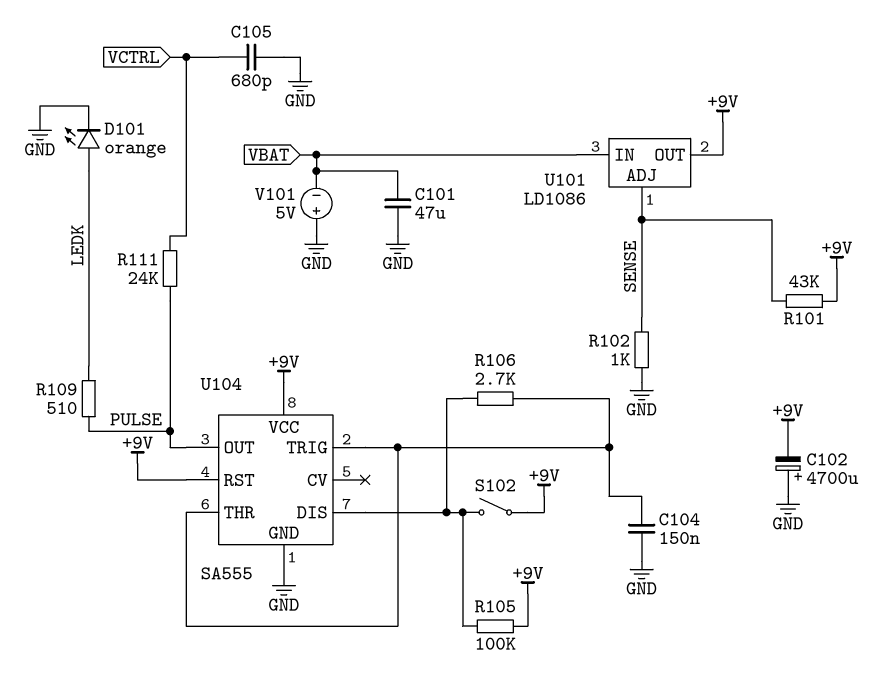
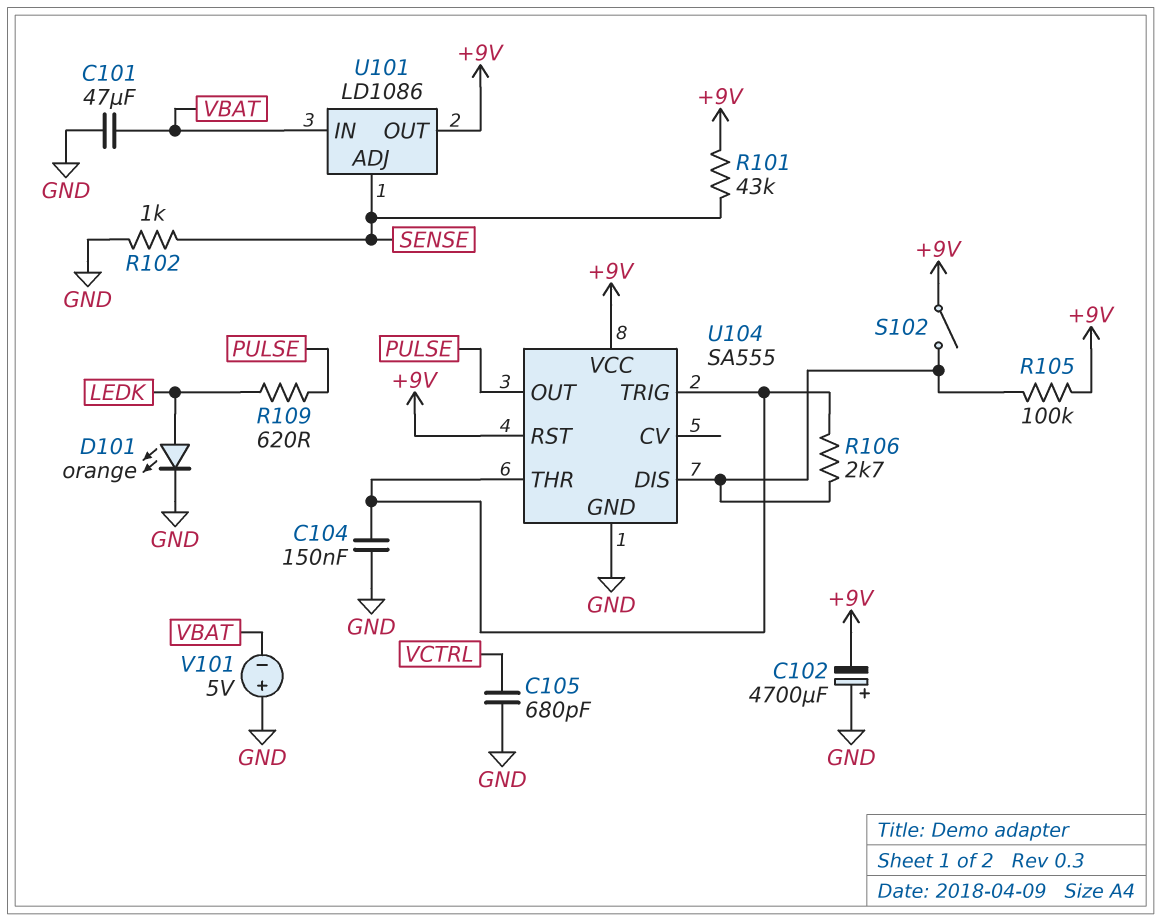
R109: 510 (LEDK, PULSE) -> 620 (LEDK, PULSE)
R111: 24k (PULSE, VCTRL) -> none

